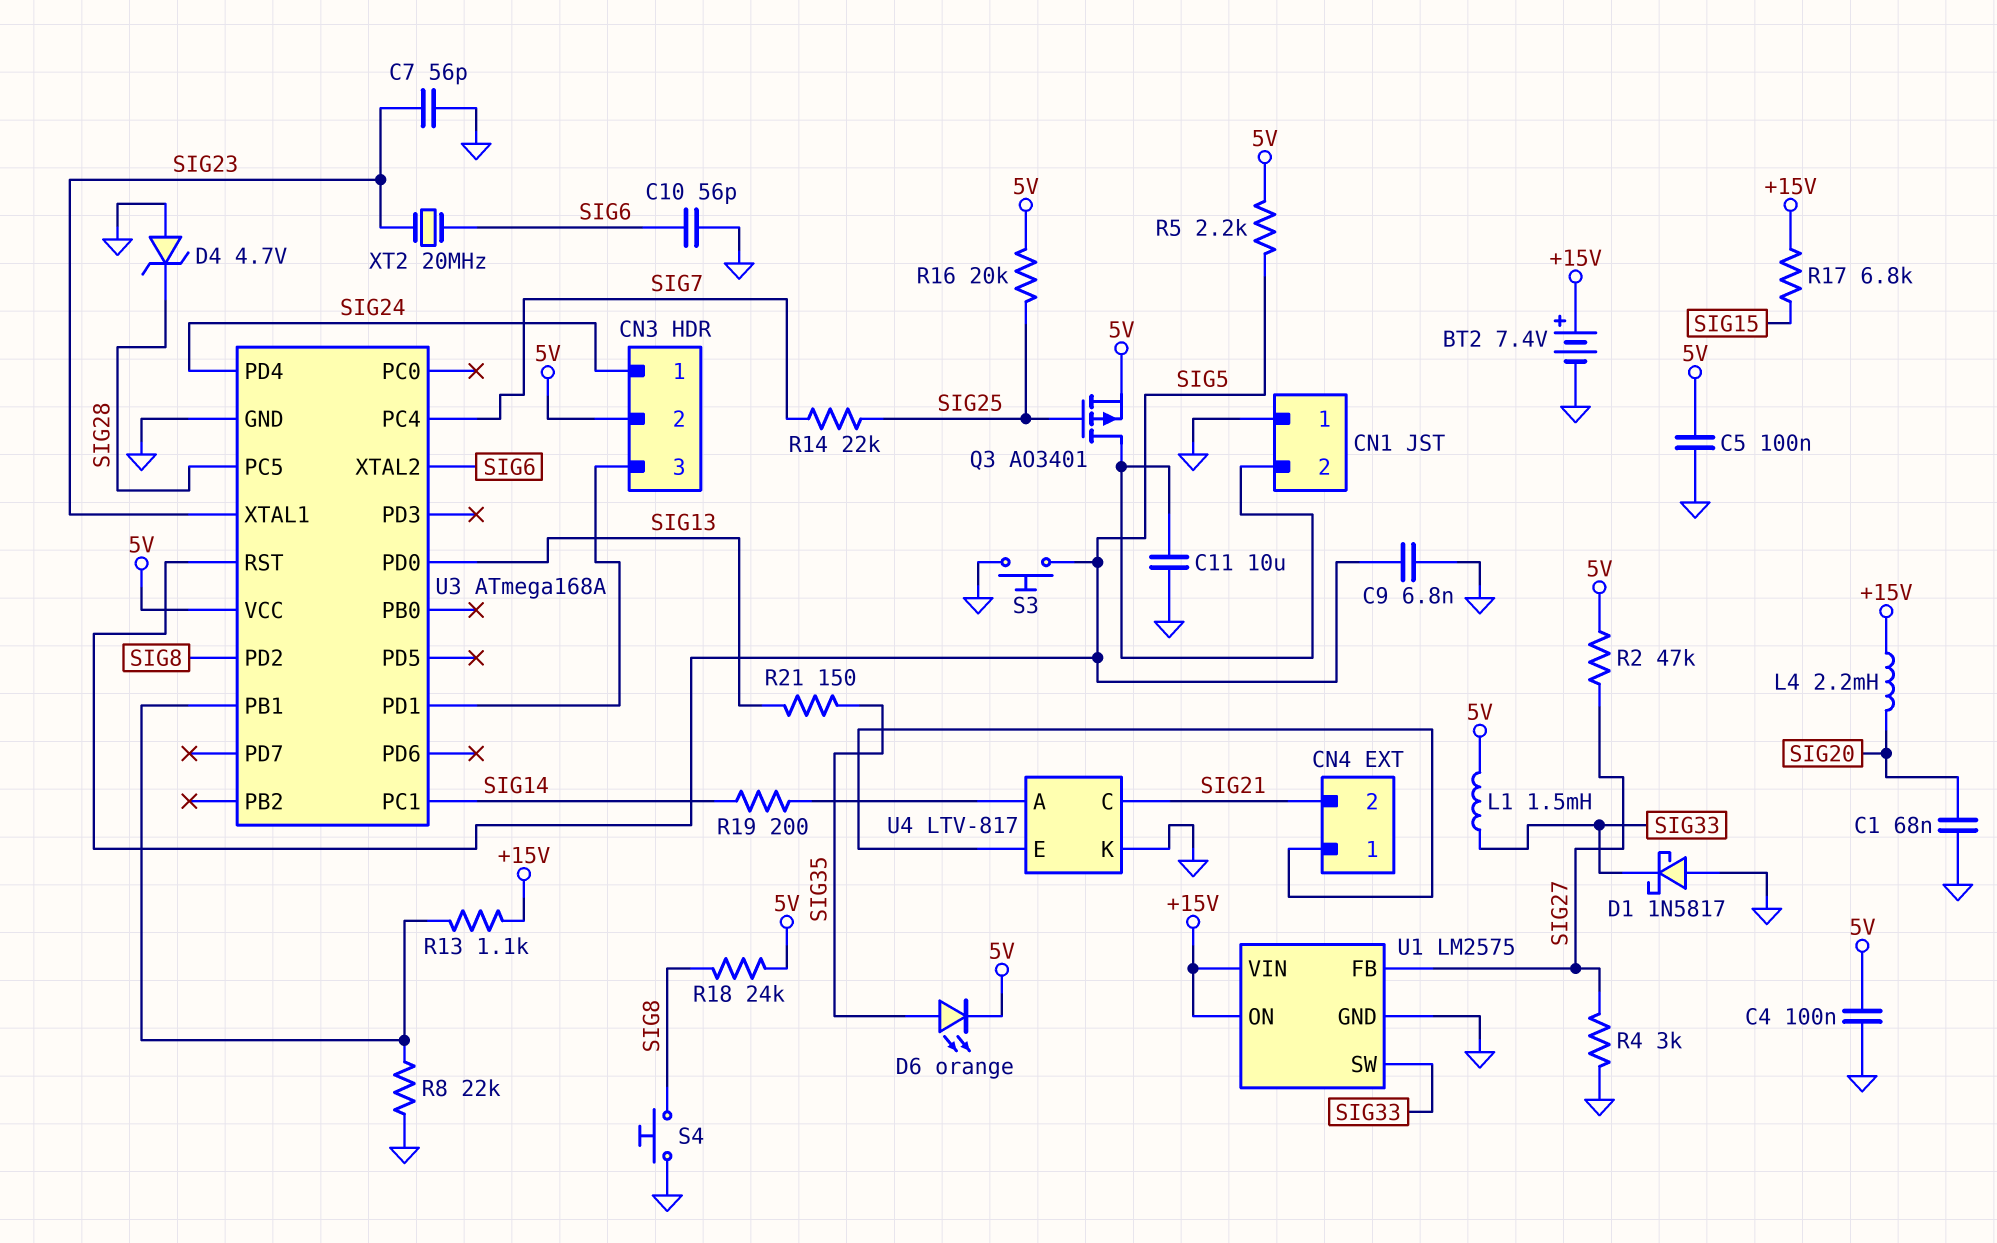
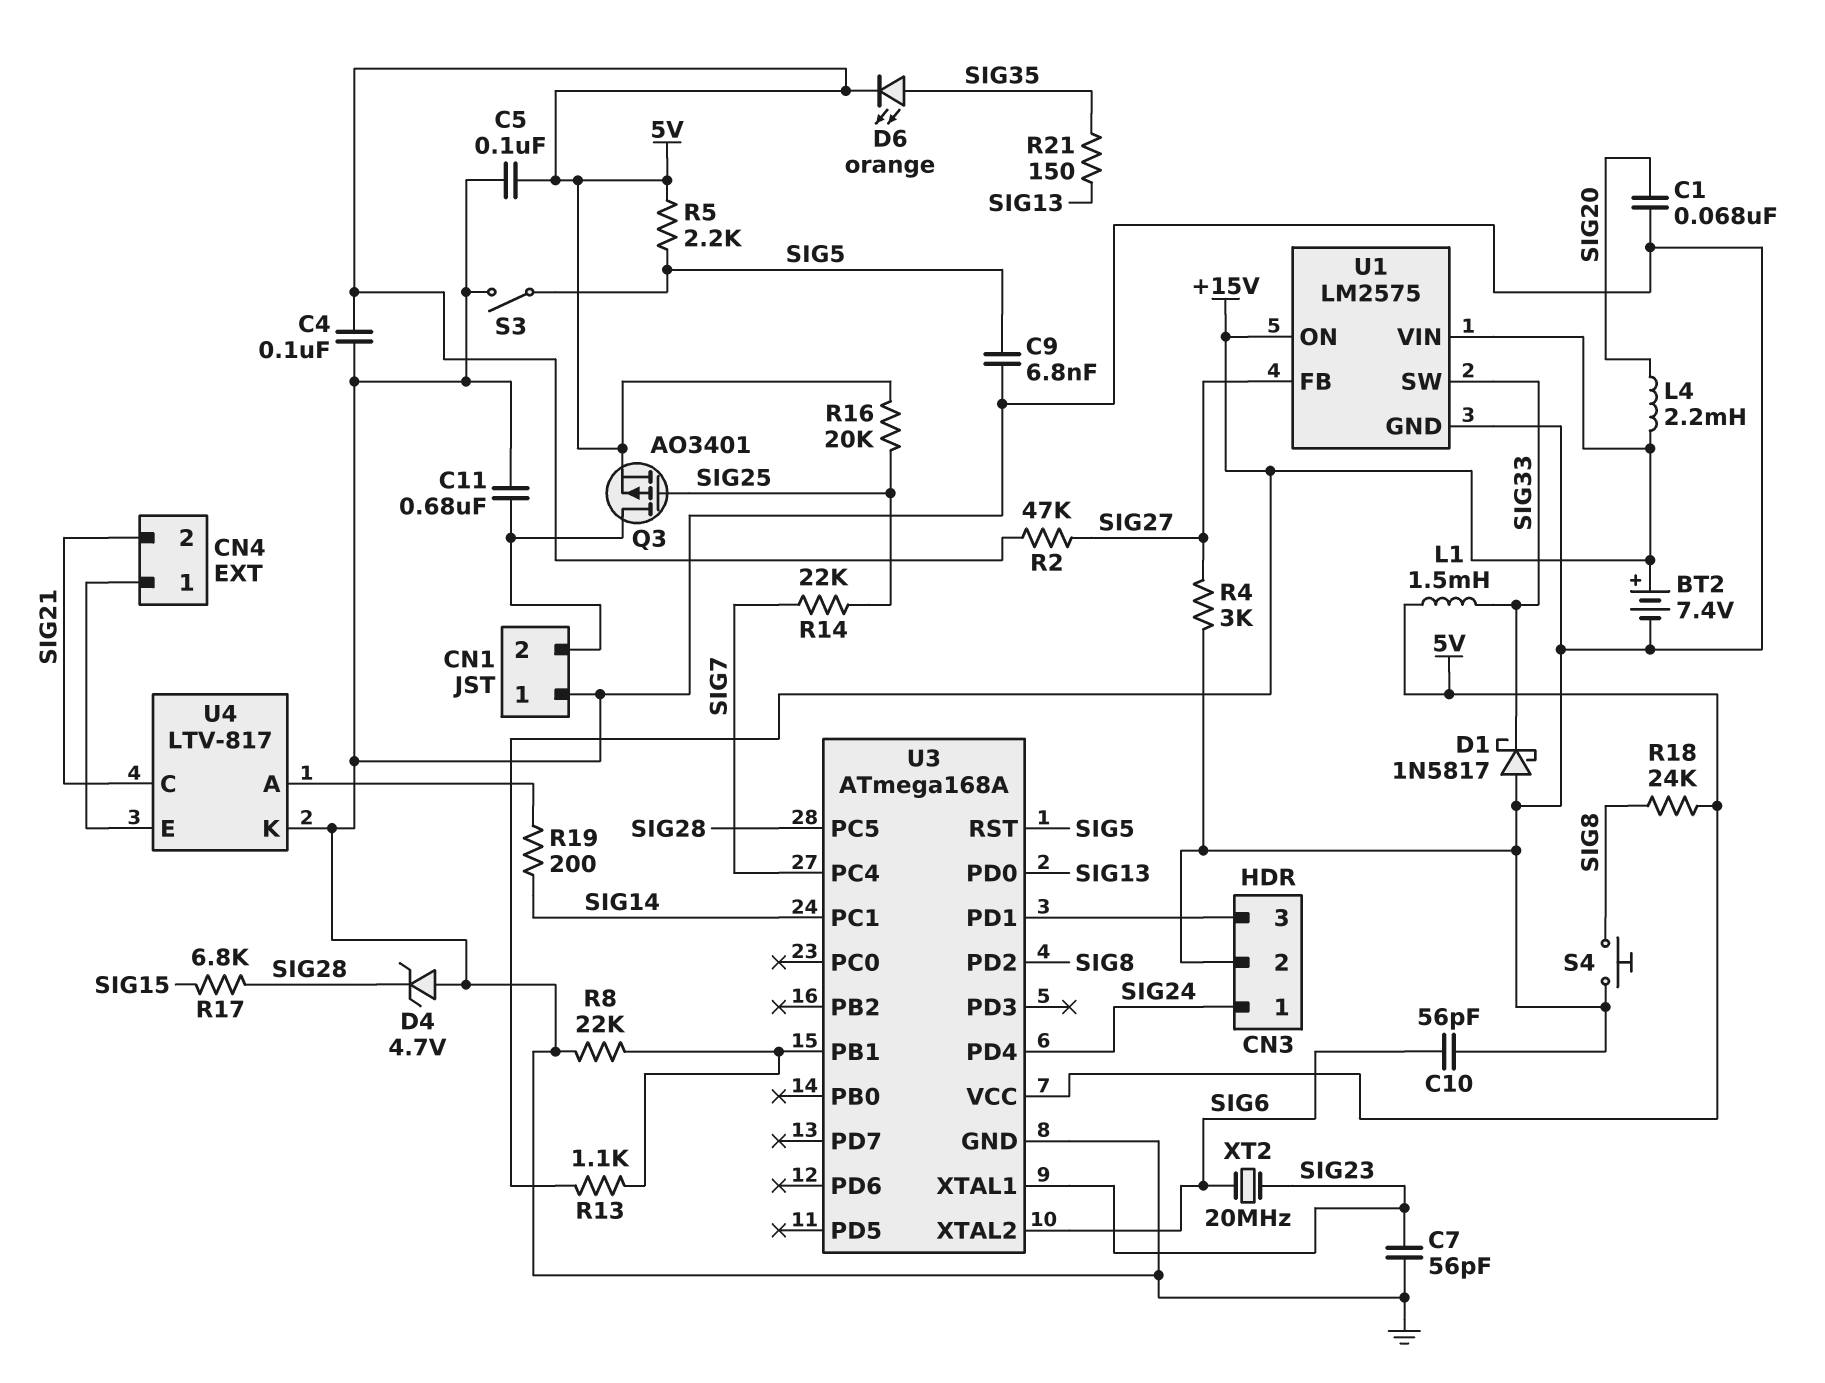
C11: 10uF (CN1/2, GND) -> 680nF (CN1/2, GND)
CN3 pin 2: 5V -> GND
R17: 6.8k (+15V, SIG15) -> 6.8k (SIG15, SIG28)
S3: button (GND, SIG5) -> switch (GND, SIG5)

